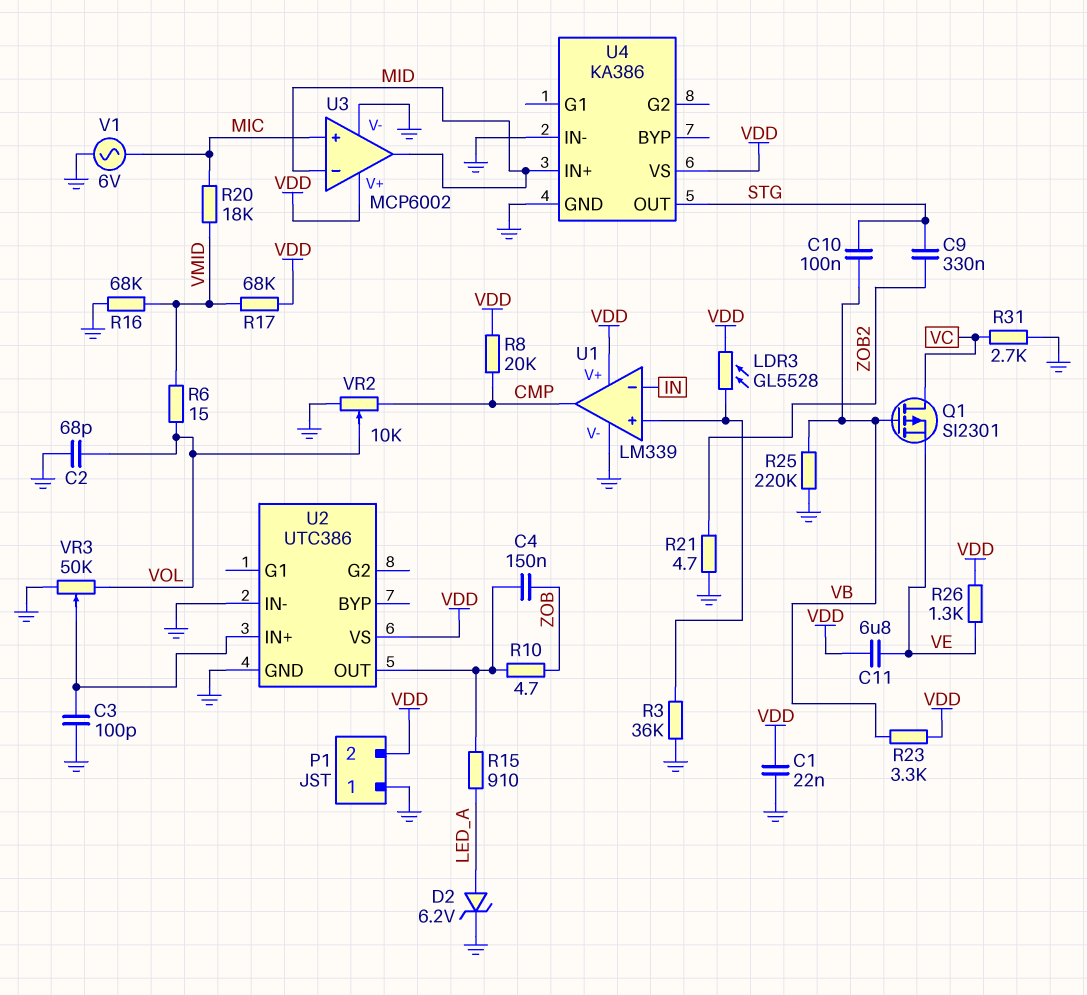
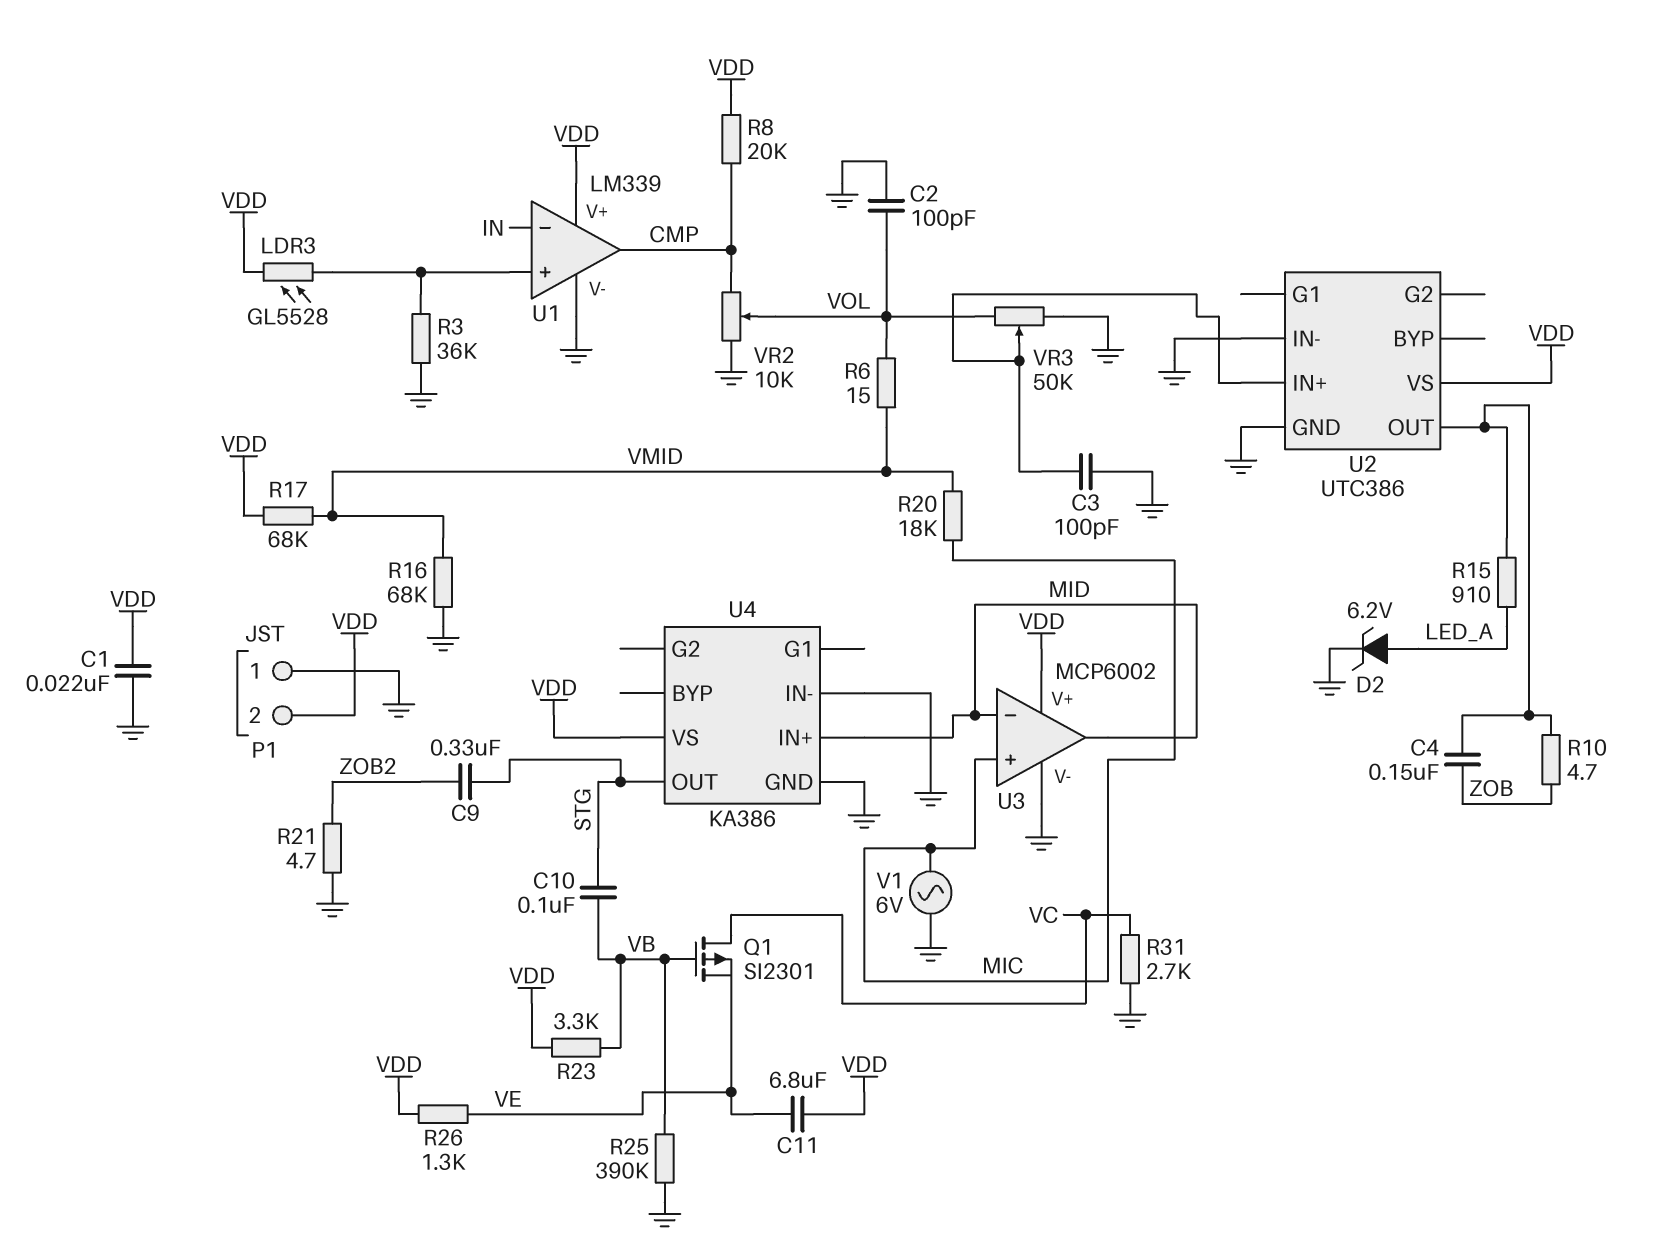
C2: 68pF (GND, VOL) -> 100pF (GND, VOL)
R25: 220k (GND, VB) -> 390k (GND, VB)

